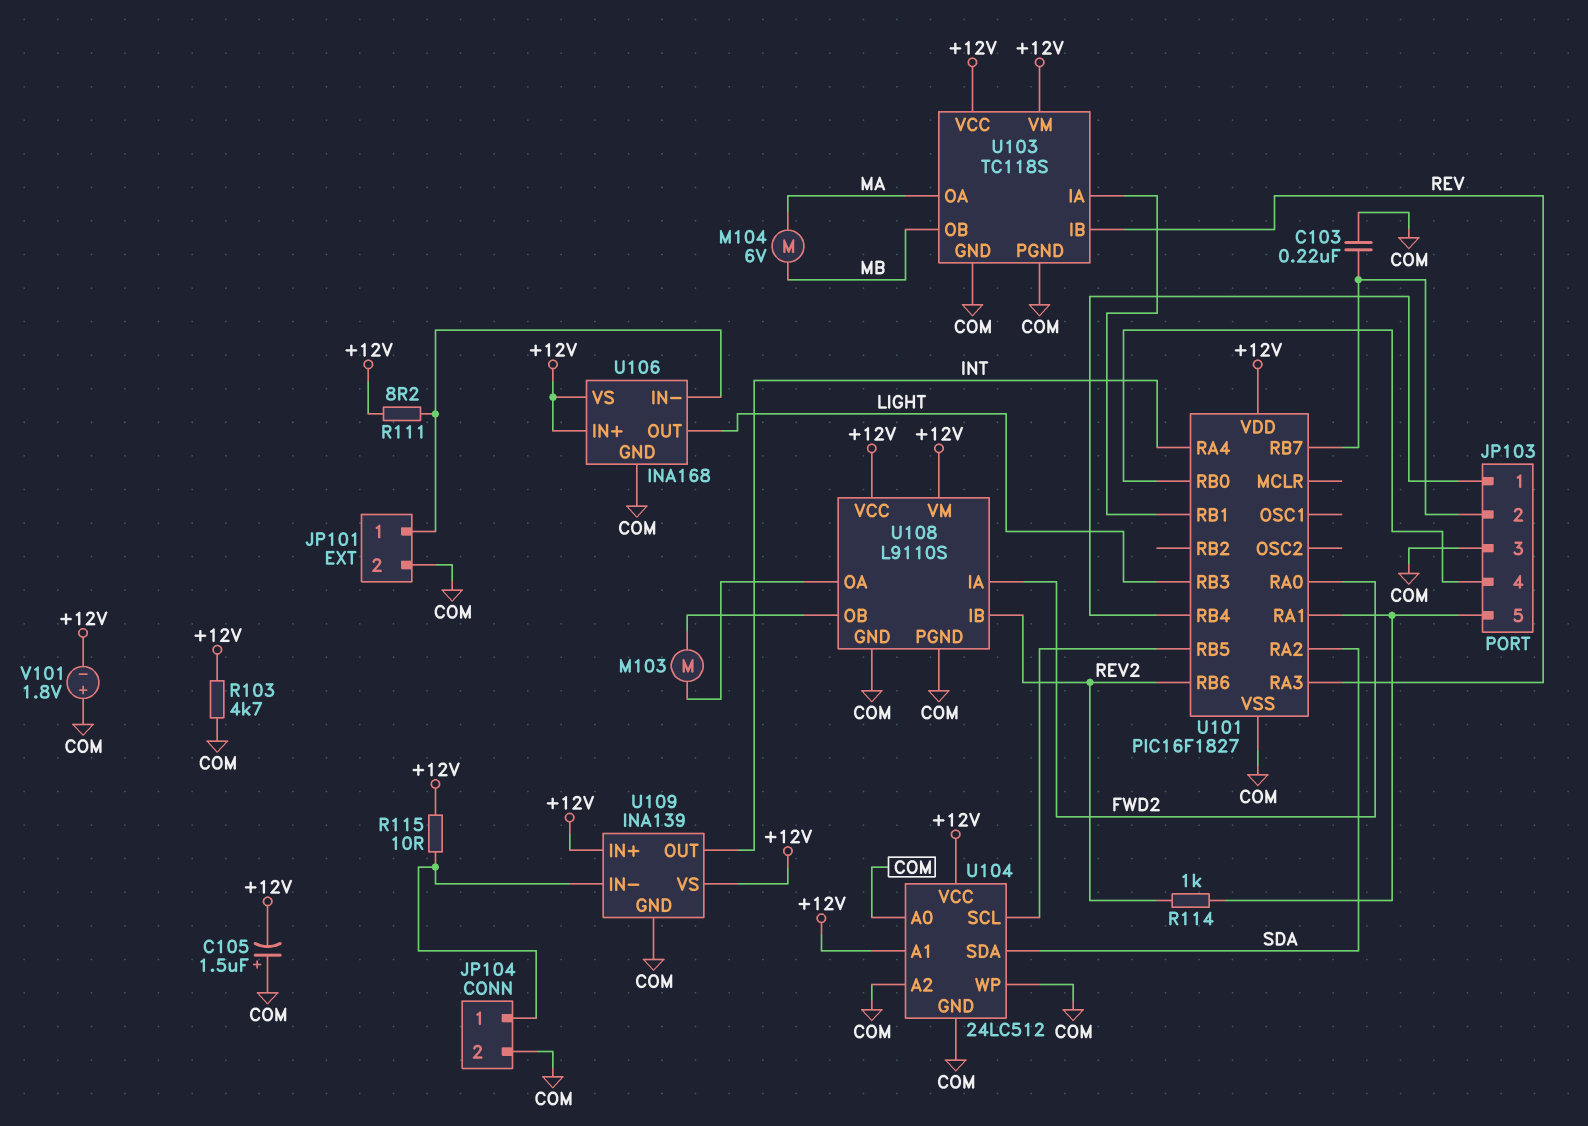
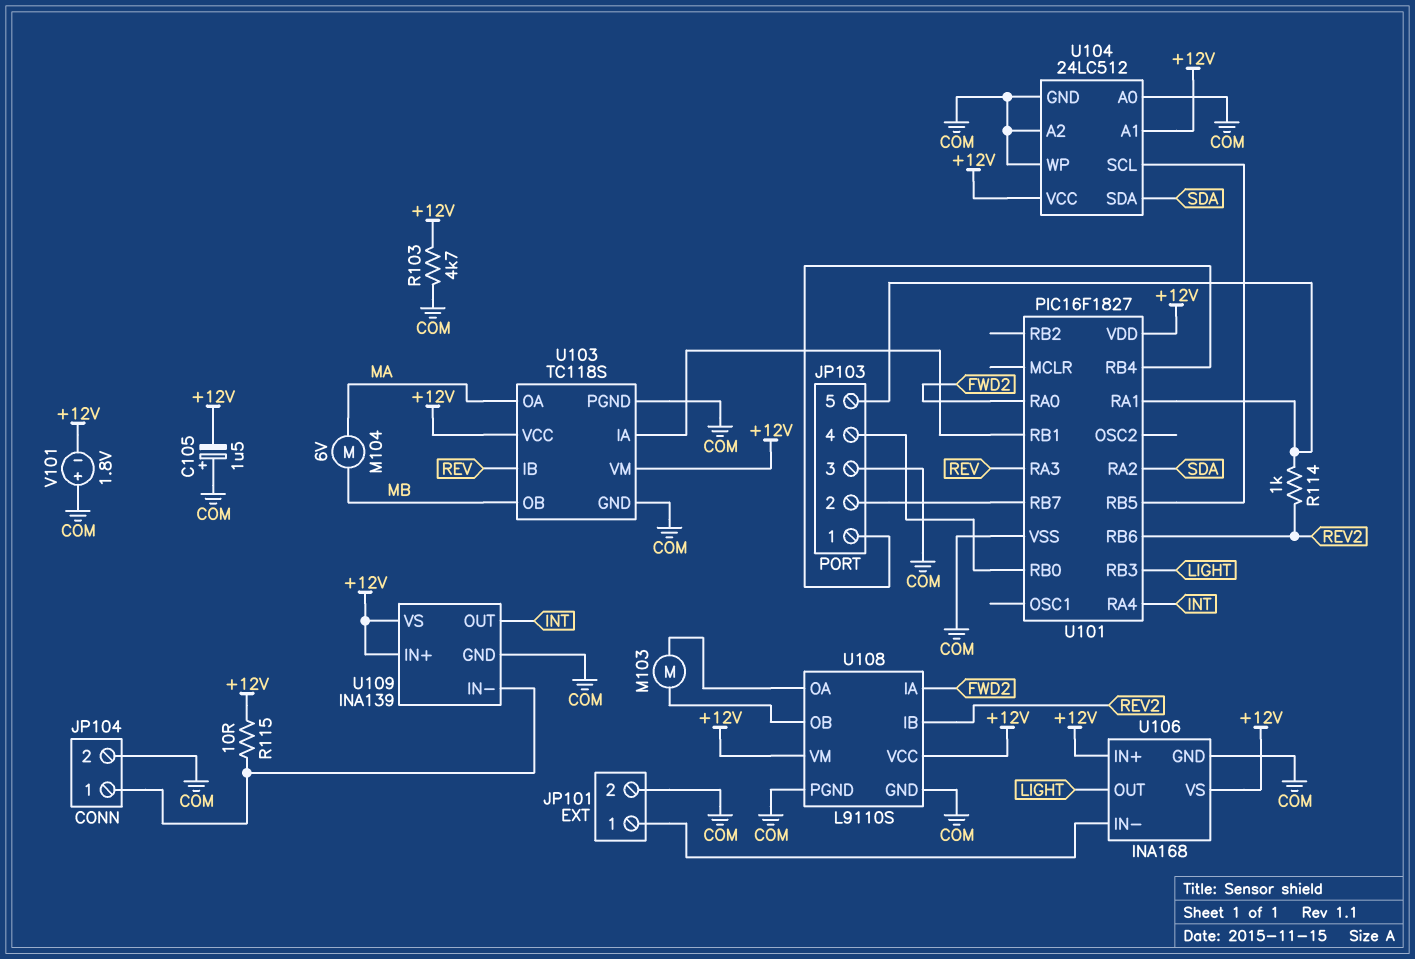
C103: 220nF (COM, JP103/2) -> none
R111: 8.2 (+12V, JP101/1) -> none

